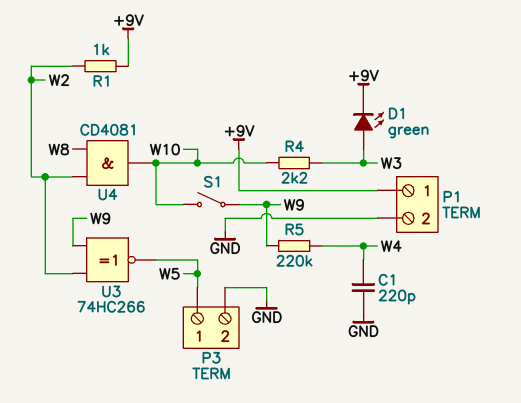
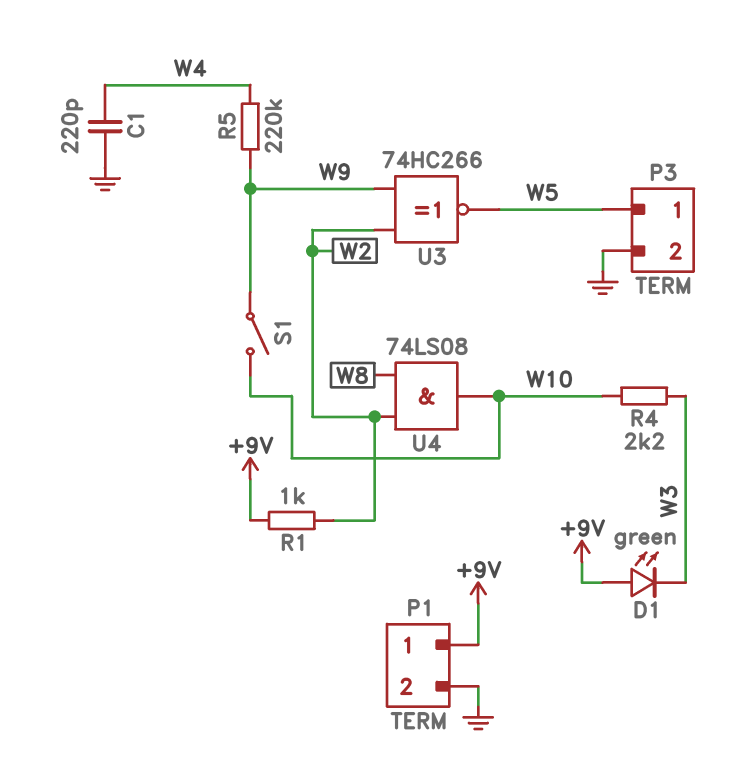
D1: LED green (A W3, K +9V) -> LED green (A +9V, K W3)
U4: AND CD4081 (in W2, in W8, out W10) -> AND 74LS08 (in W2, in W8, out W10)

